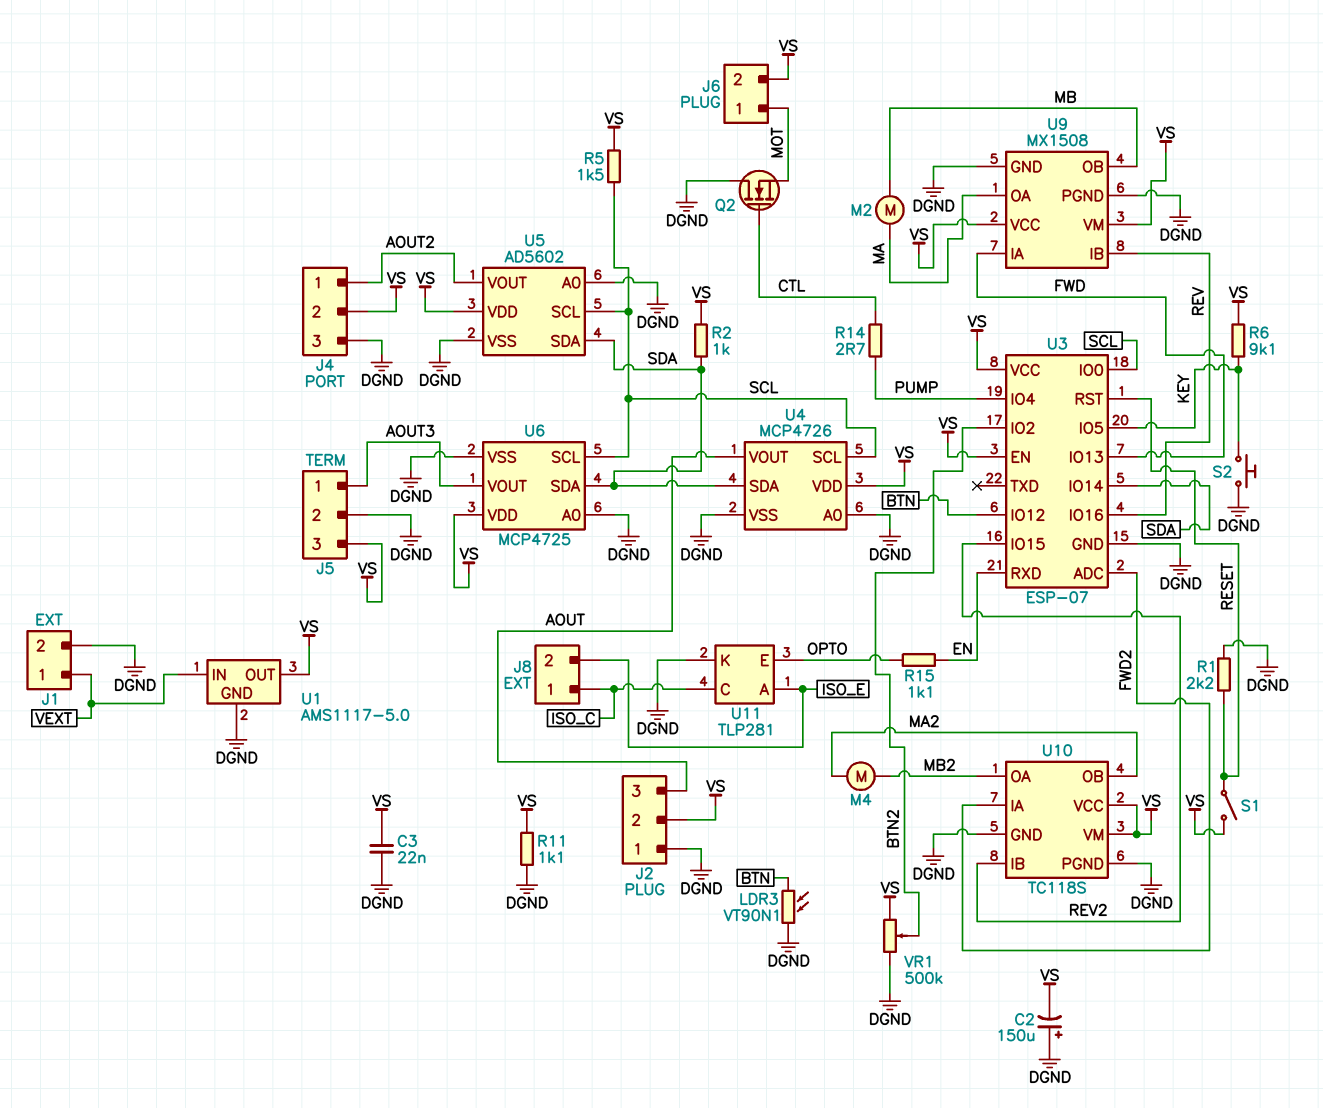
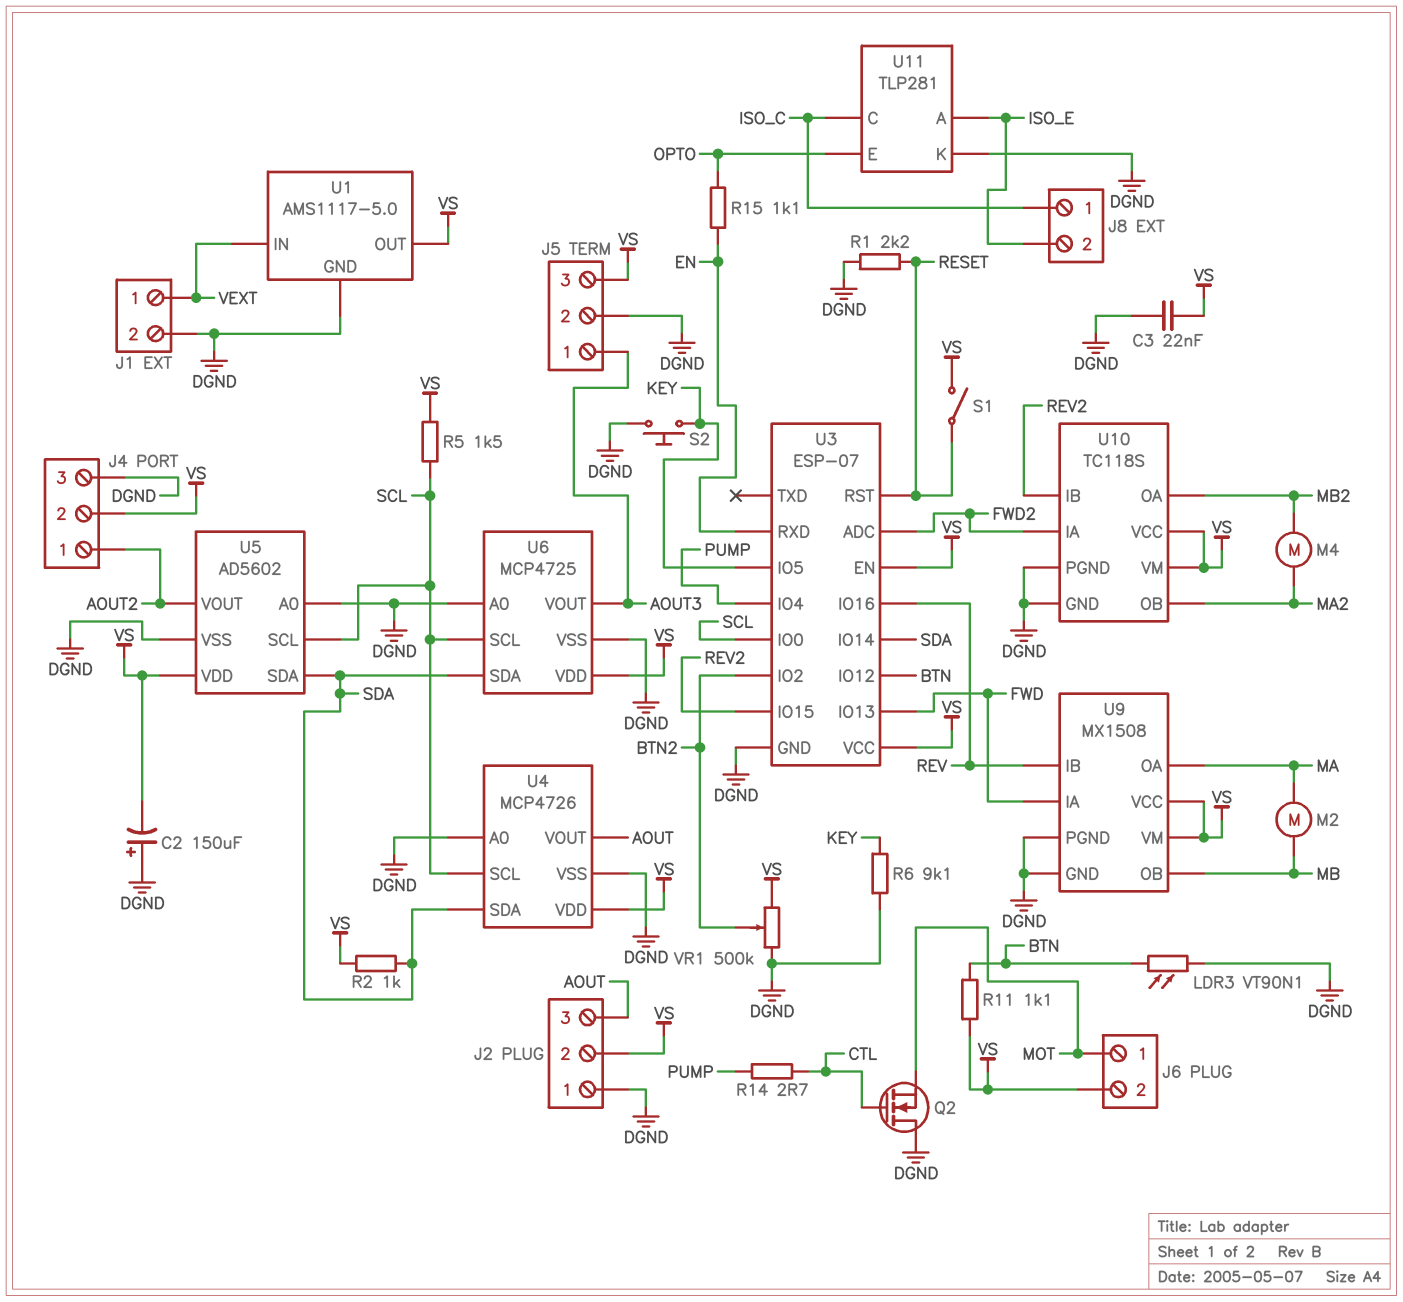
R6: 9.1k (KEY, VS) -> 9.1k (DGND, KEY)
R11: 1.1k (DGND, VS) -> 1.1k (BTN, VS)

